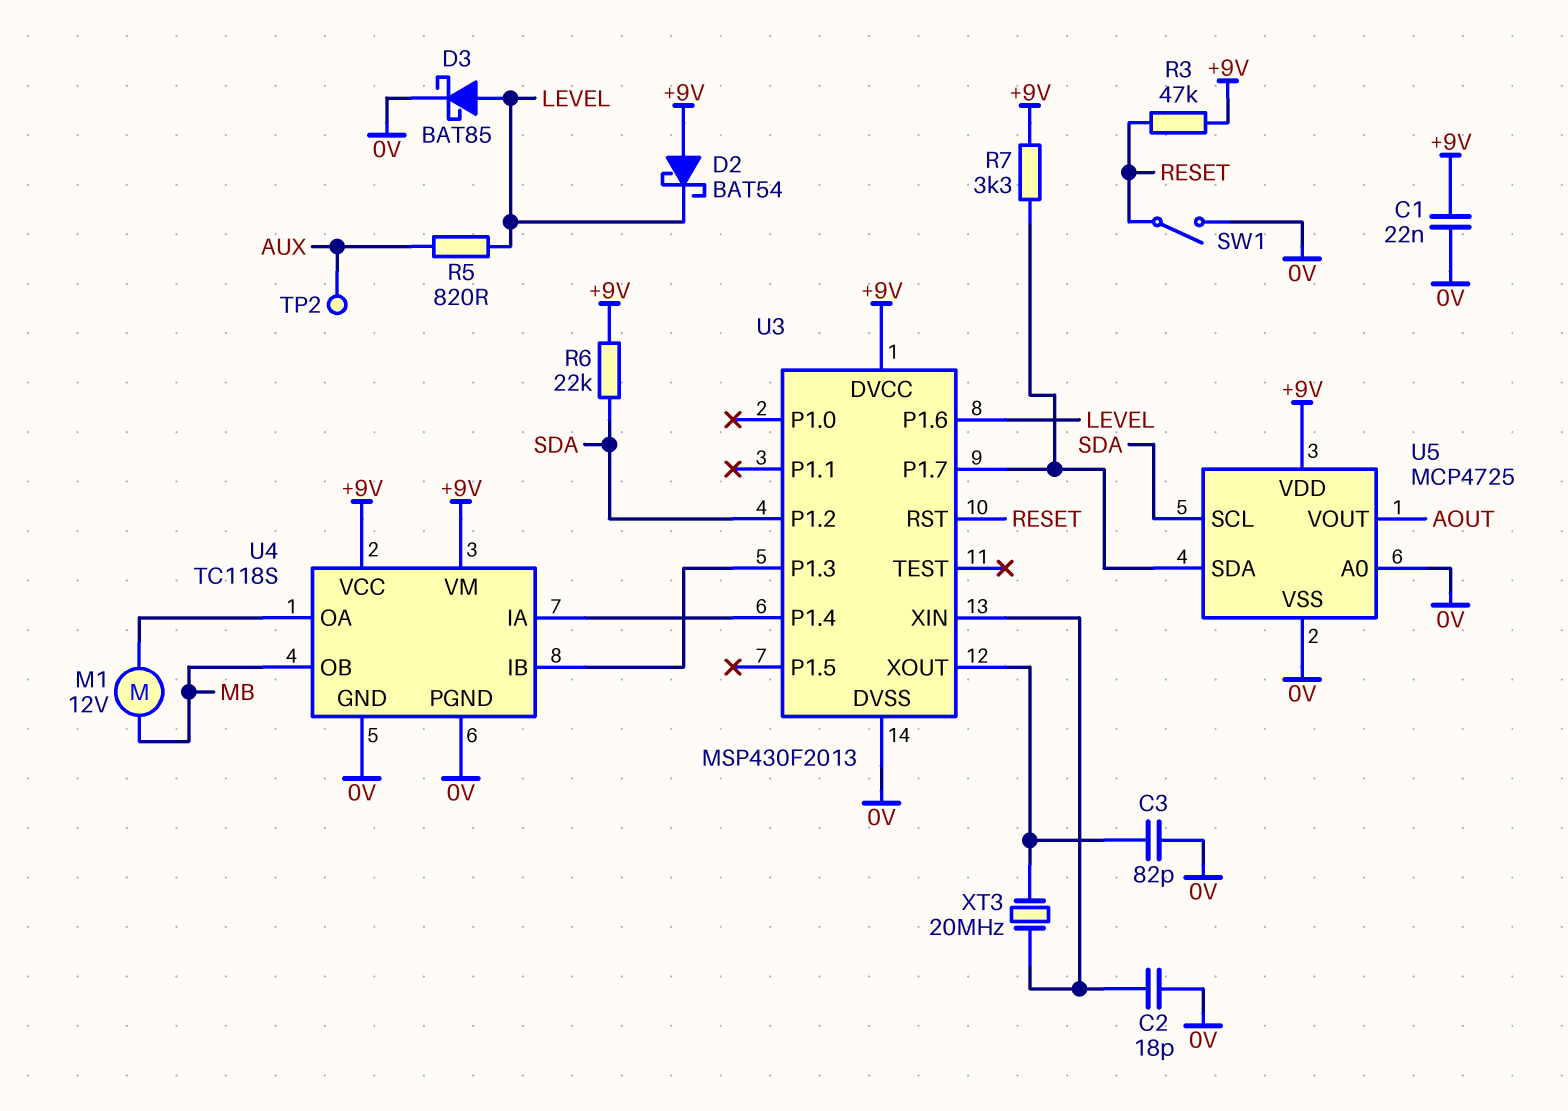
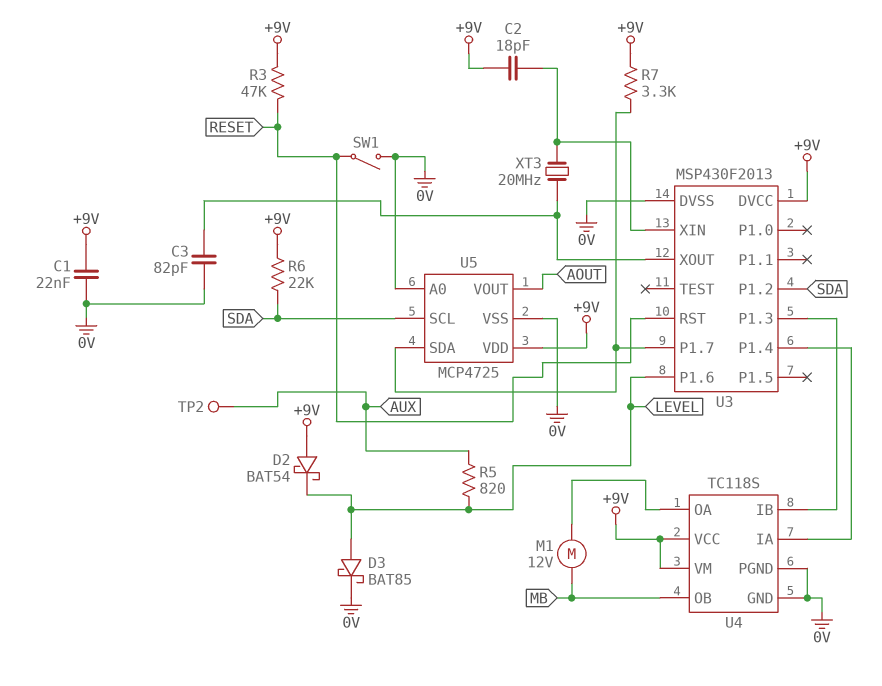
C2: 18pF (0V, U3/XIN) -> 18pF (+9V, U3/XIN)

